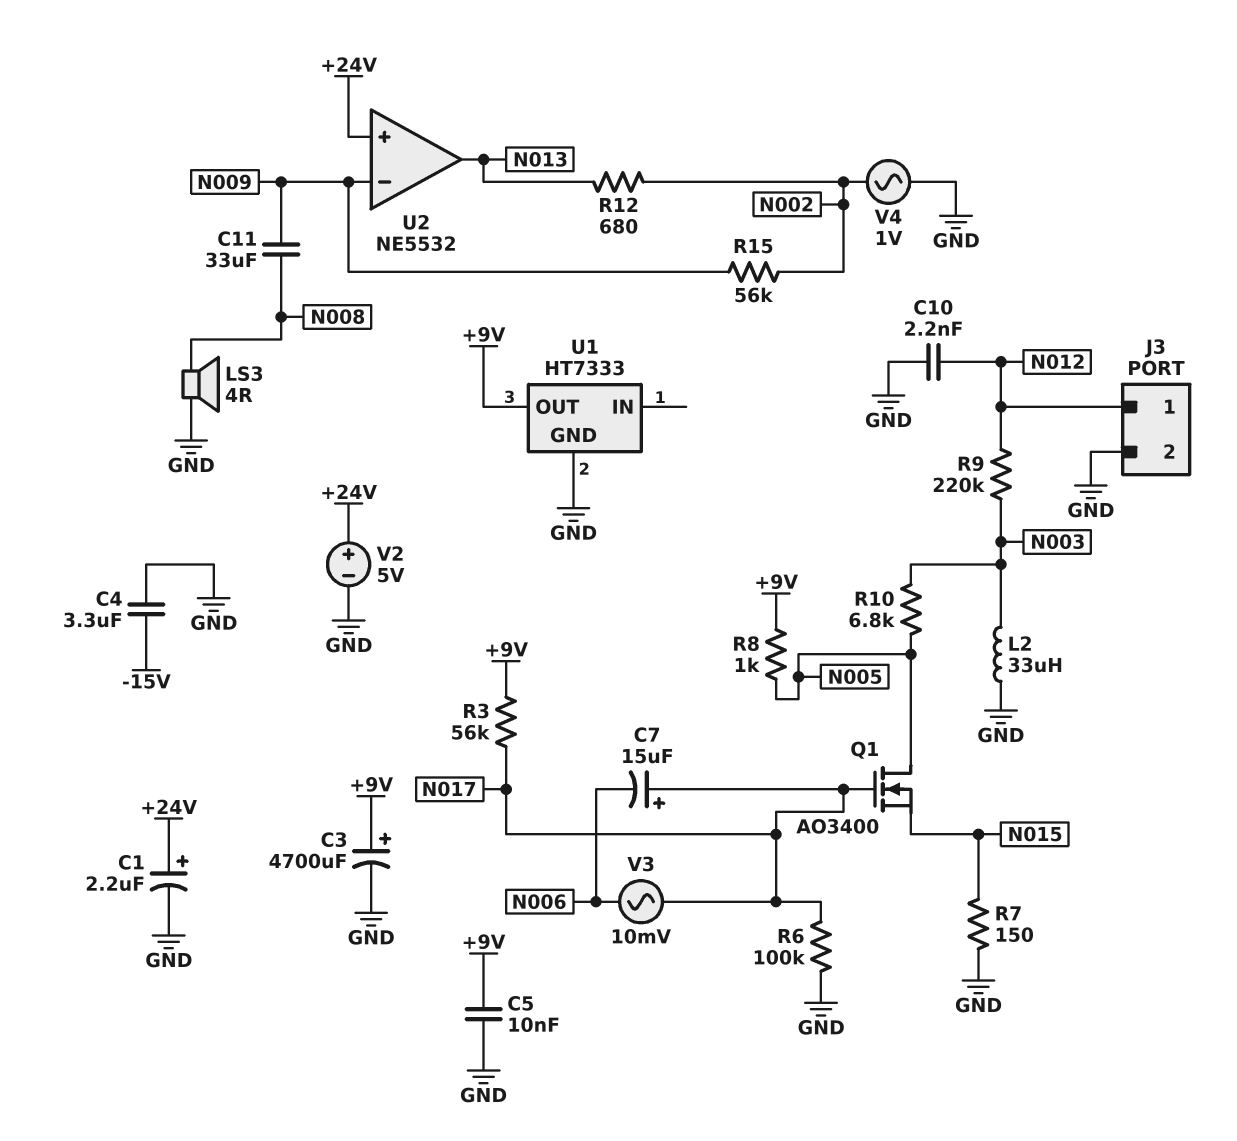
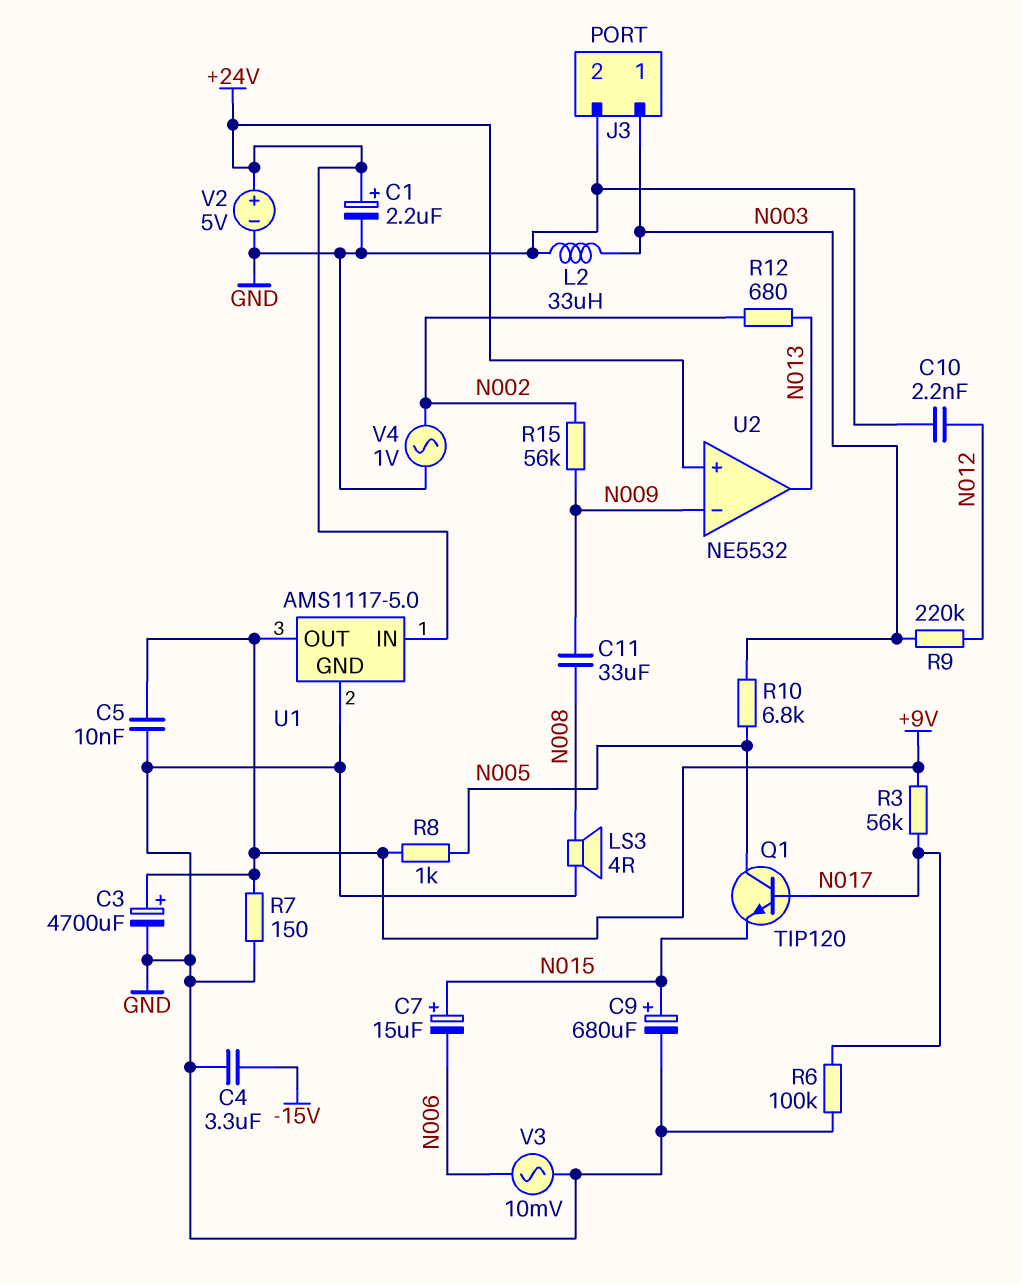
C7: 15uF (plus N017, minus N006) -> 15uF (plus N015, minus N006)
C9: none -> 680uF (plus N015, minus GND)
J3 pin 1: N012 -> N003
Q1: NMOS AO3400 (G N017, D N005, S N015) -> NPN TIP120 (B N017, C N005, E N015)
R7: 150 (GND, N015) -> 150 (+9V, GND)
U1: HT7333 -> AMS1117-5.0
U1 pin IN: none -> +24V
V3: AC 10mV (N006, N017) -> AC 10mV (GND, N006)

